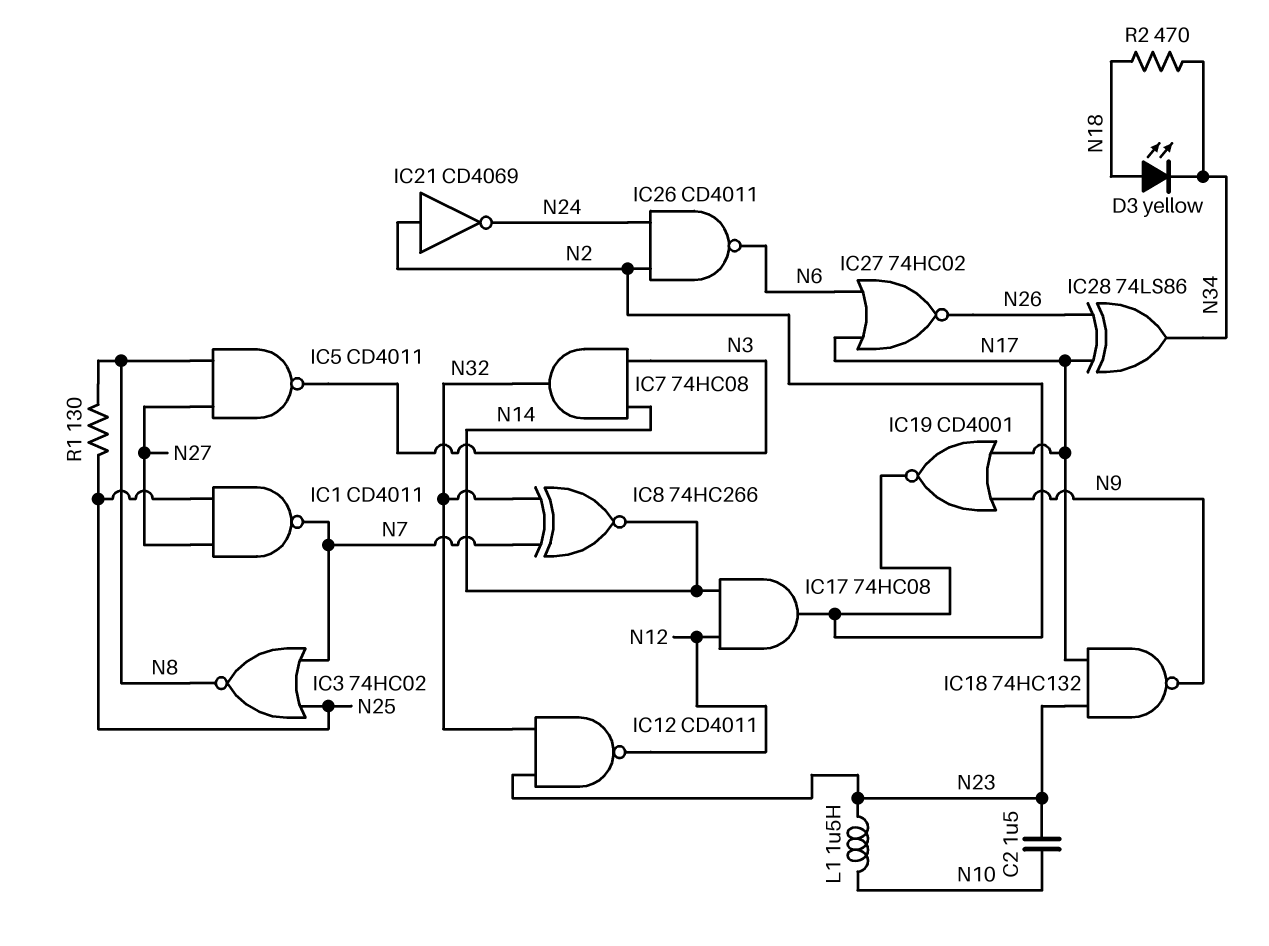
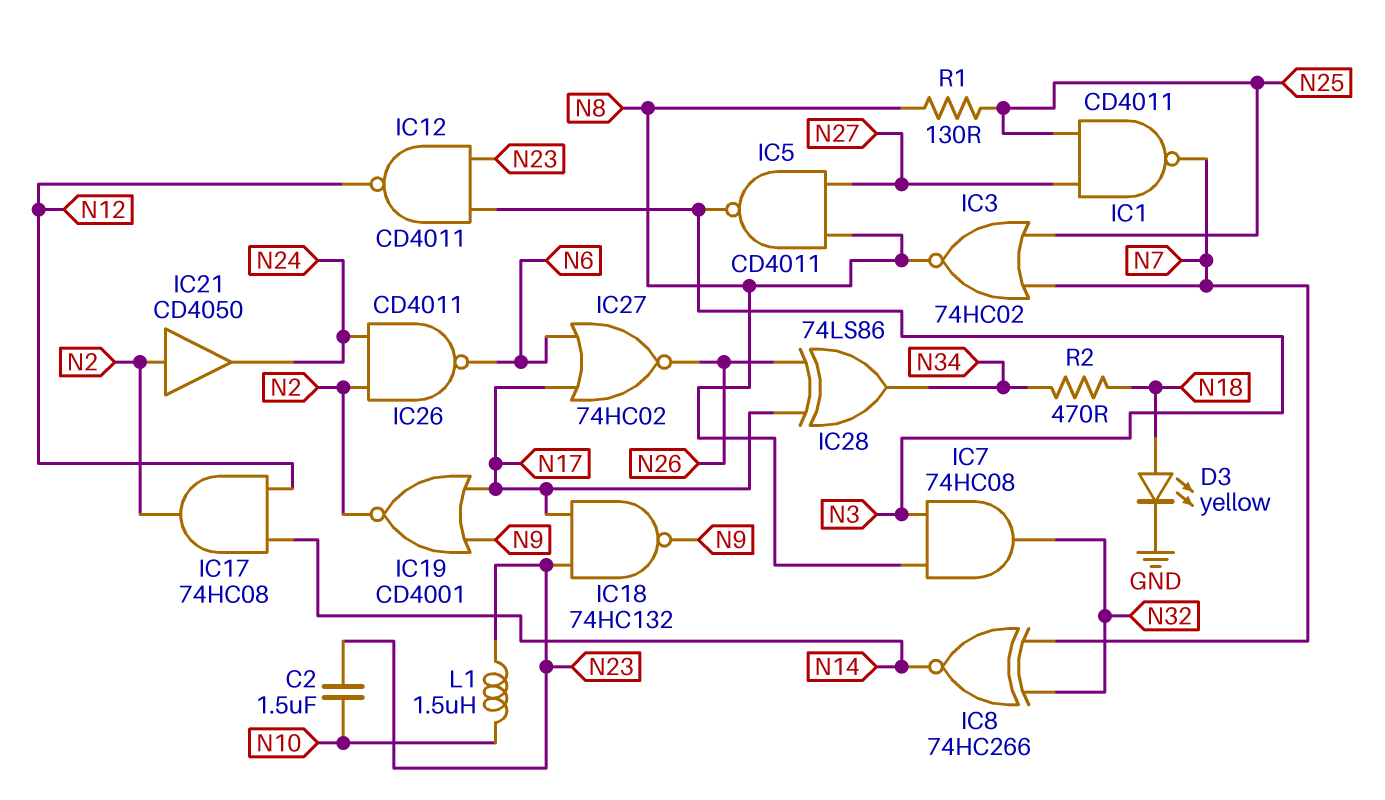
D3: LED yellow (A N18, K N34) -> LED yellow (A N18, K GND)
IC7: AND 74HC08 (in N3, in N14, out N32) -> AND 74HC08 (in N3, in N8, out N32)
IC12: NAND CD4011 (in N23, in N32, out N12) -> NAND CD4011 (in N3, in N23, out N12)
IC21: NOT CD4069 (in N2, out N24) -> buffer CD4050 (in N2, out N24)

